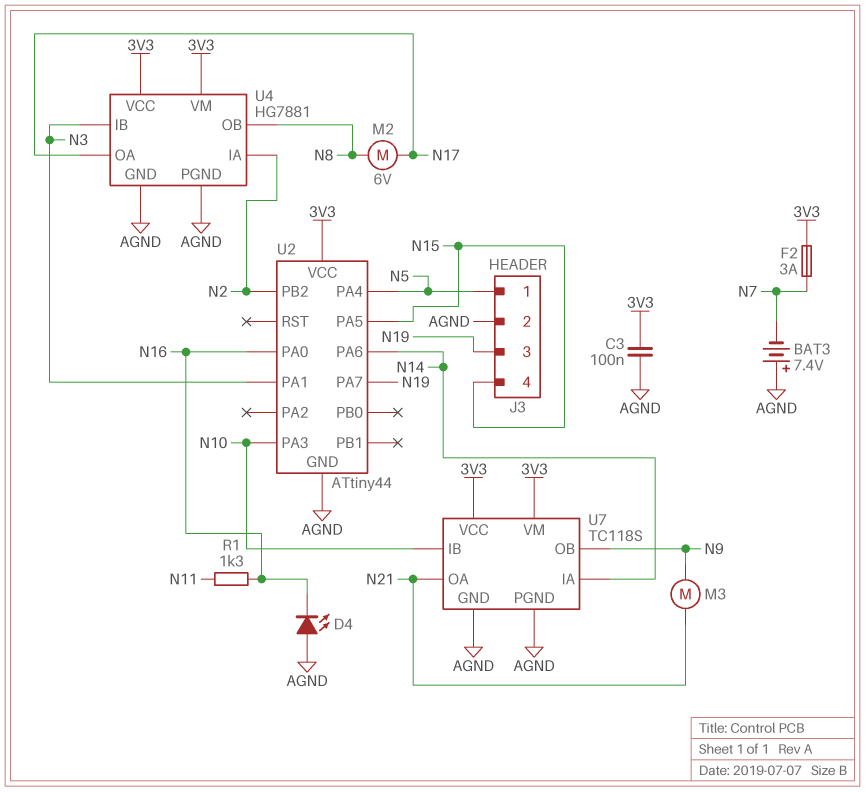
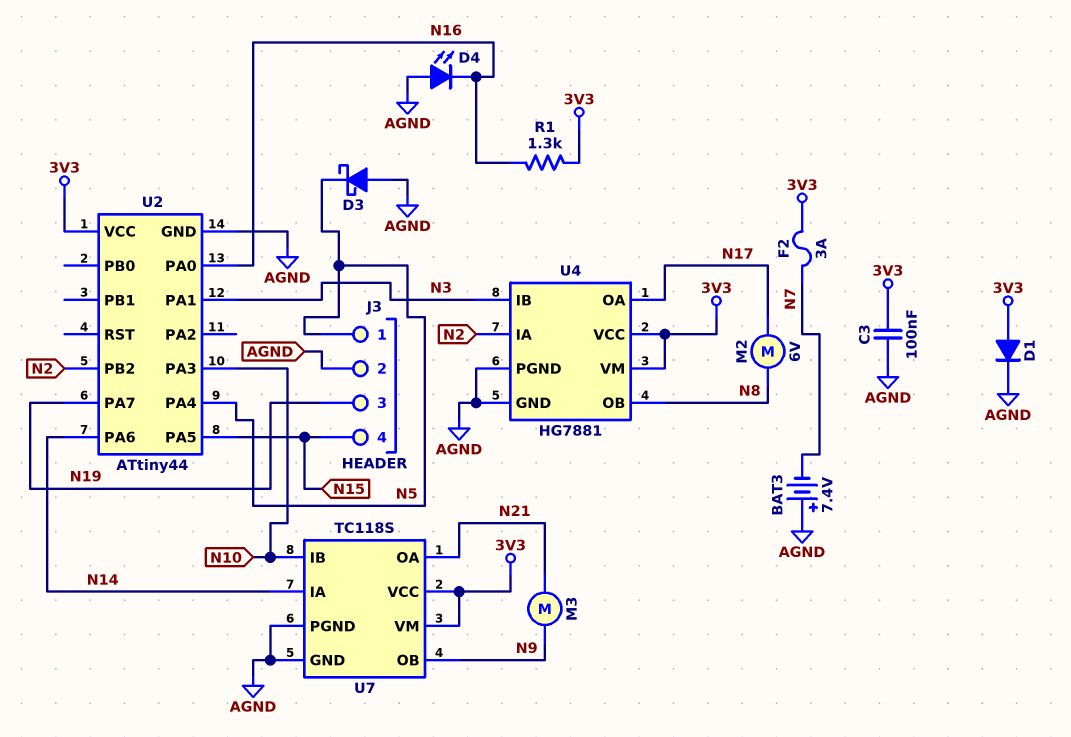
D1: none -> diode (A 3V3, K AGND)
D3: none -> schottky (A AGND, K N5)
R1: 1.3k (N11, N16) -> 1.3k (3V3, N16)

